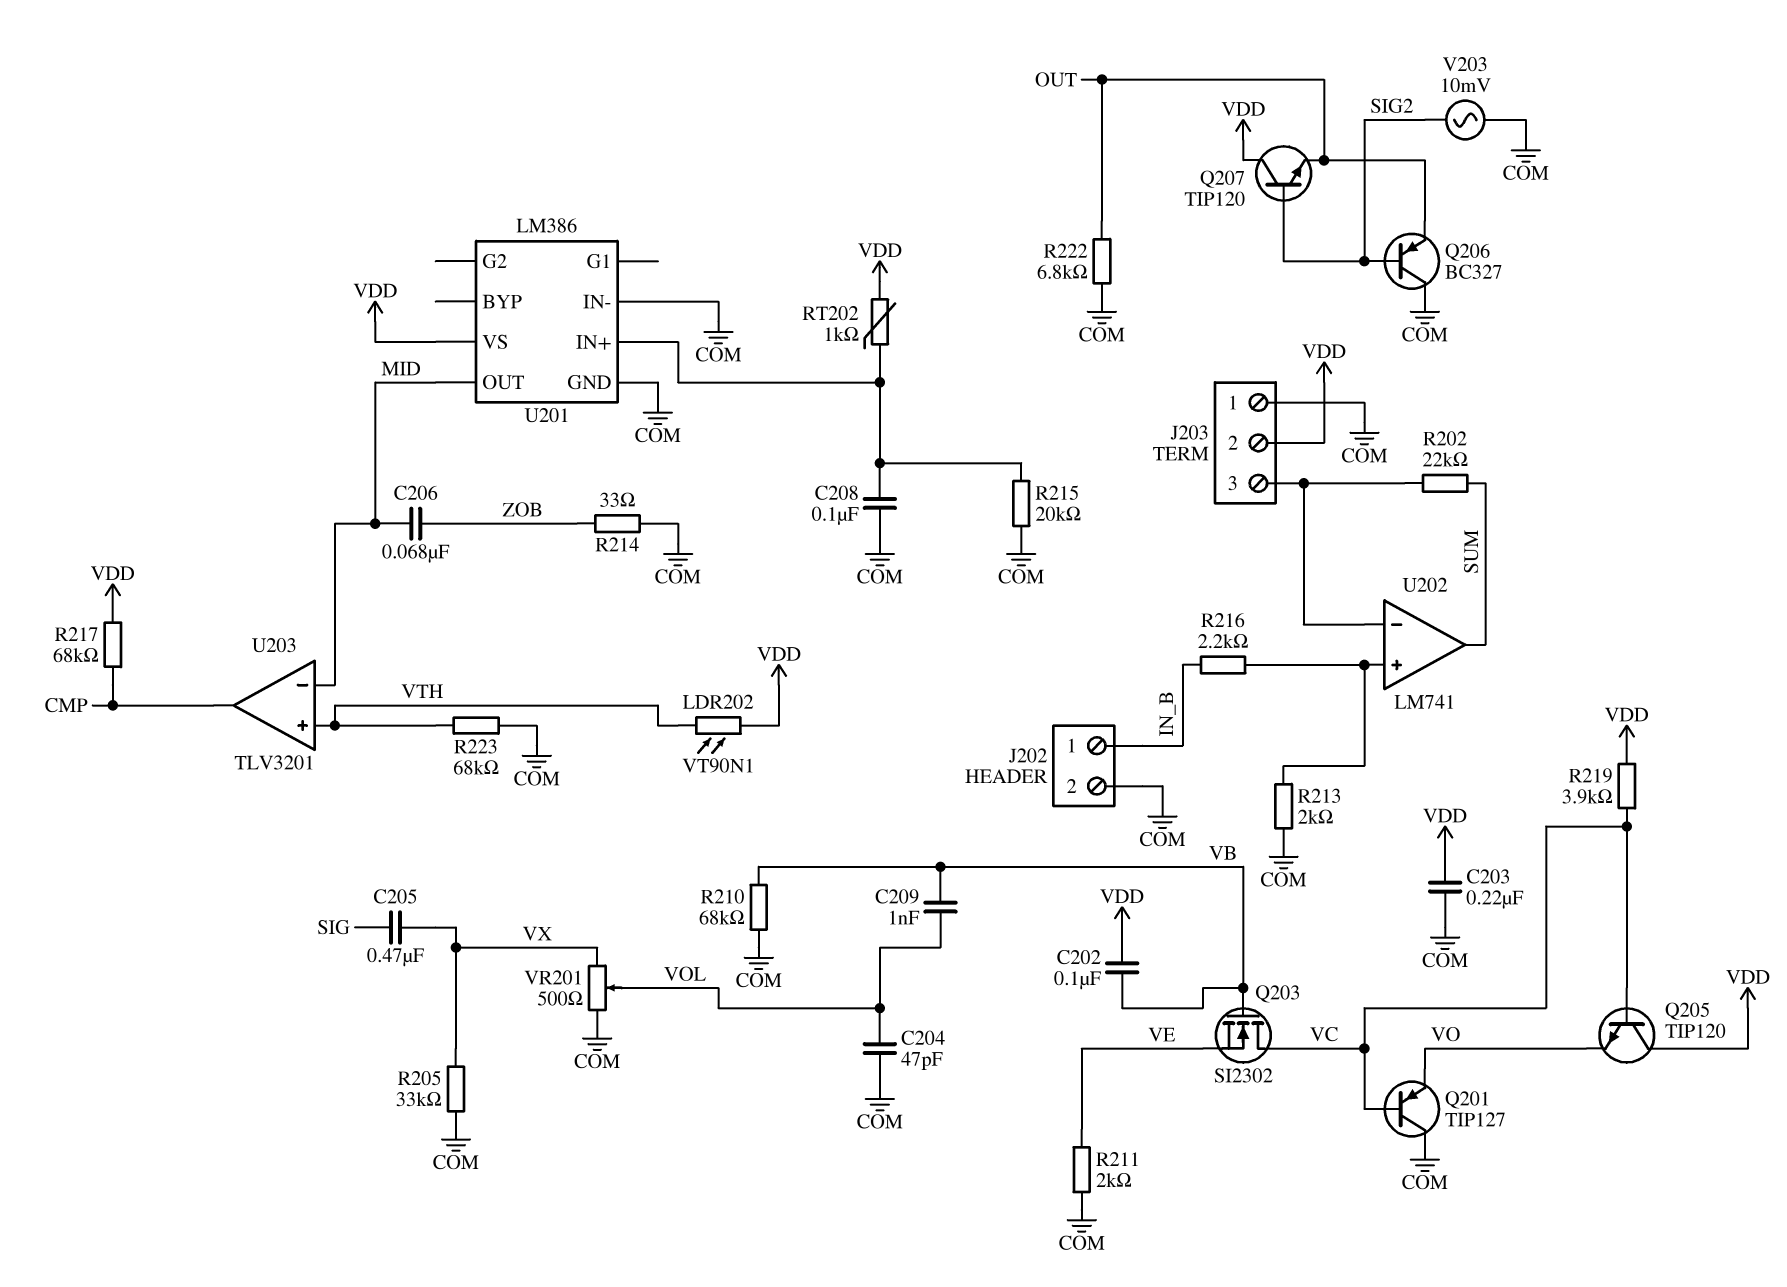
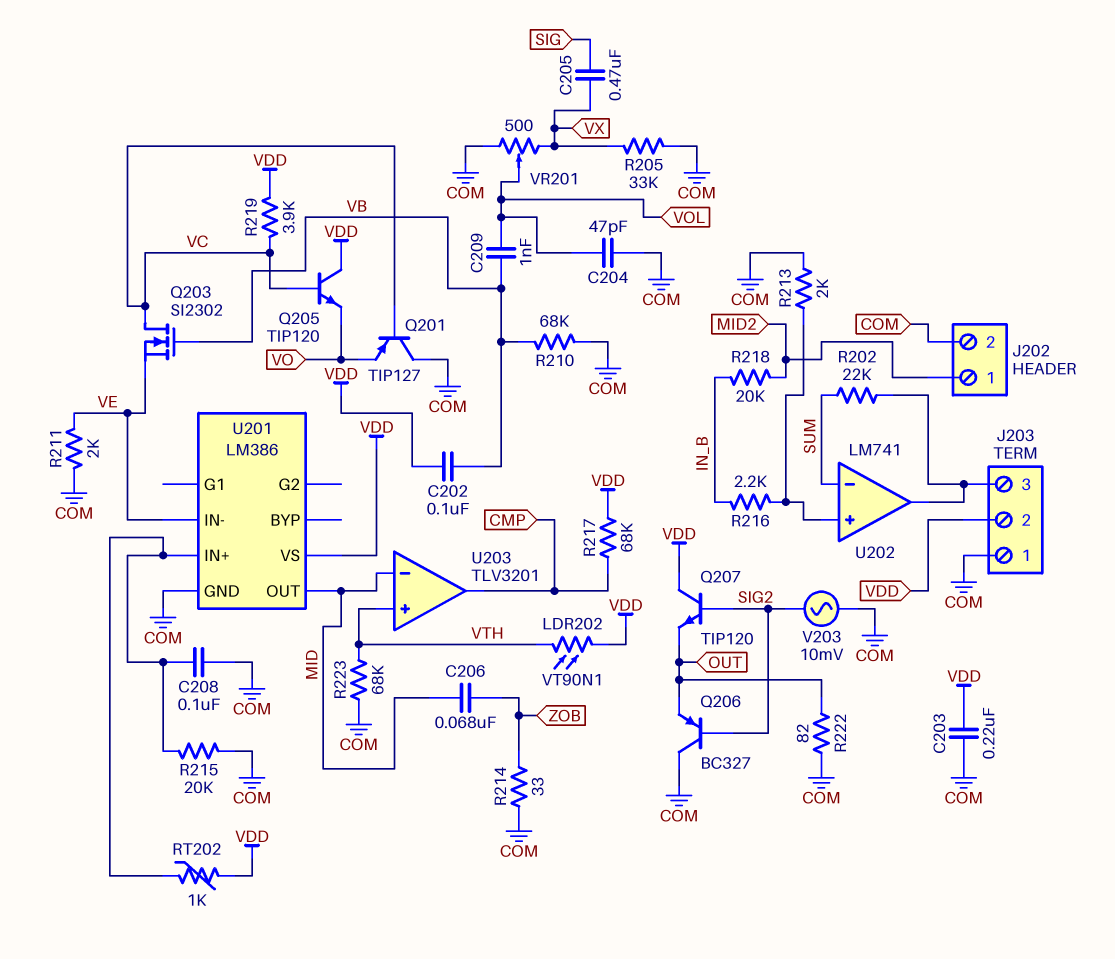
J202 pin 1: IN_B -> MID2
R218: none -> 20k (IN_B, MID2)
R222: 6.8k (COM, OUT) -> 82 (COM, OUT)
U201 pin IN-: COM -> VE
U202 pin in-: J203/3 -> SUM
U202 pin out: SUM -> J203/3

